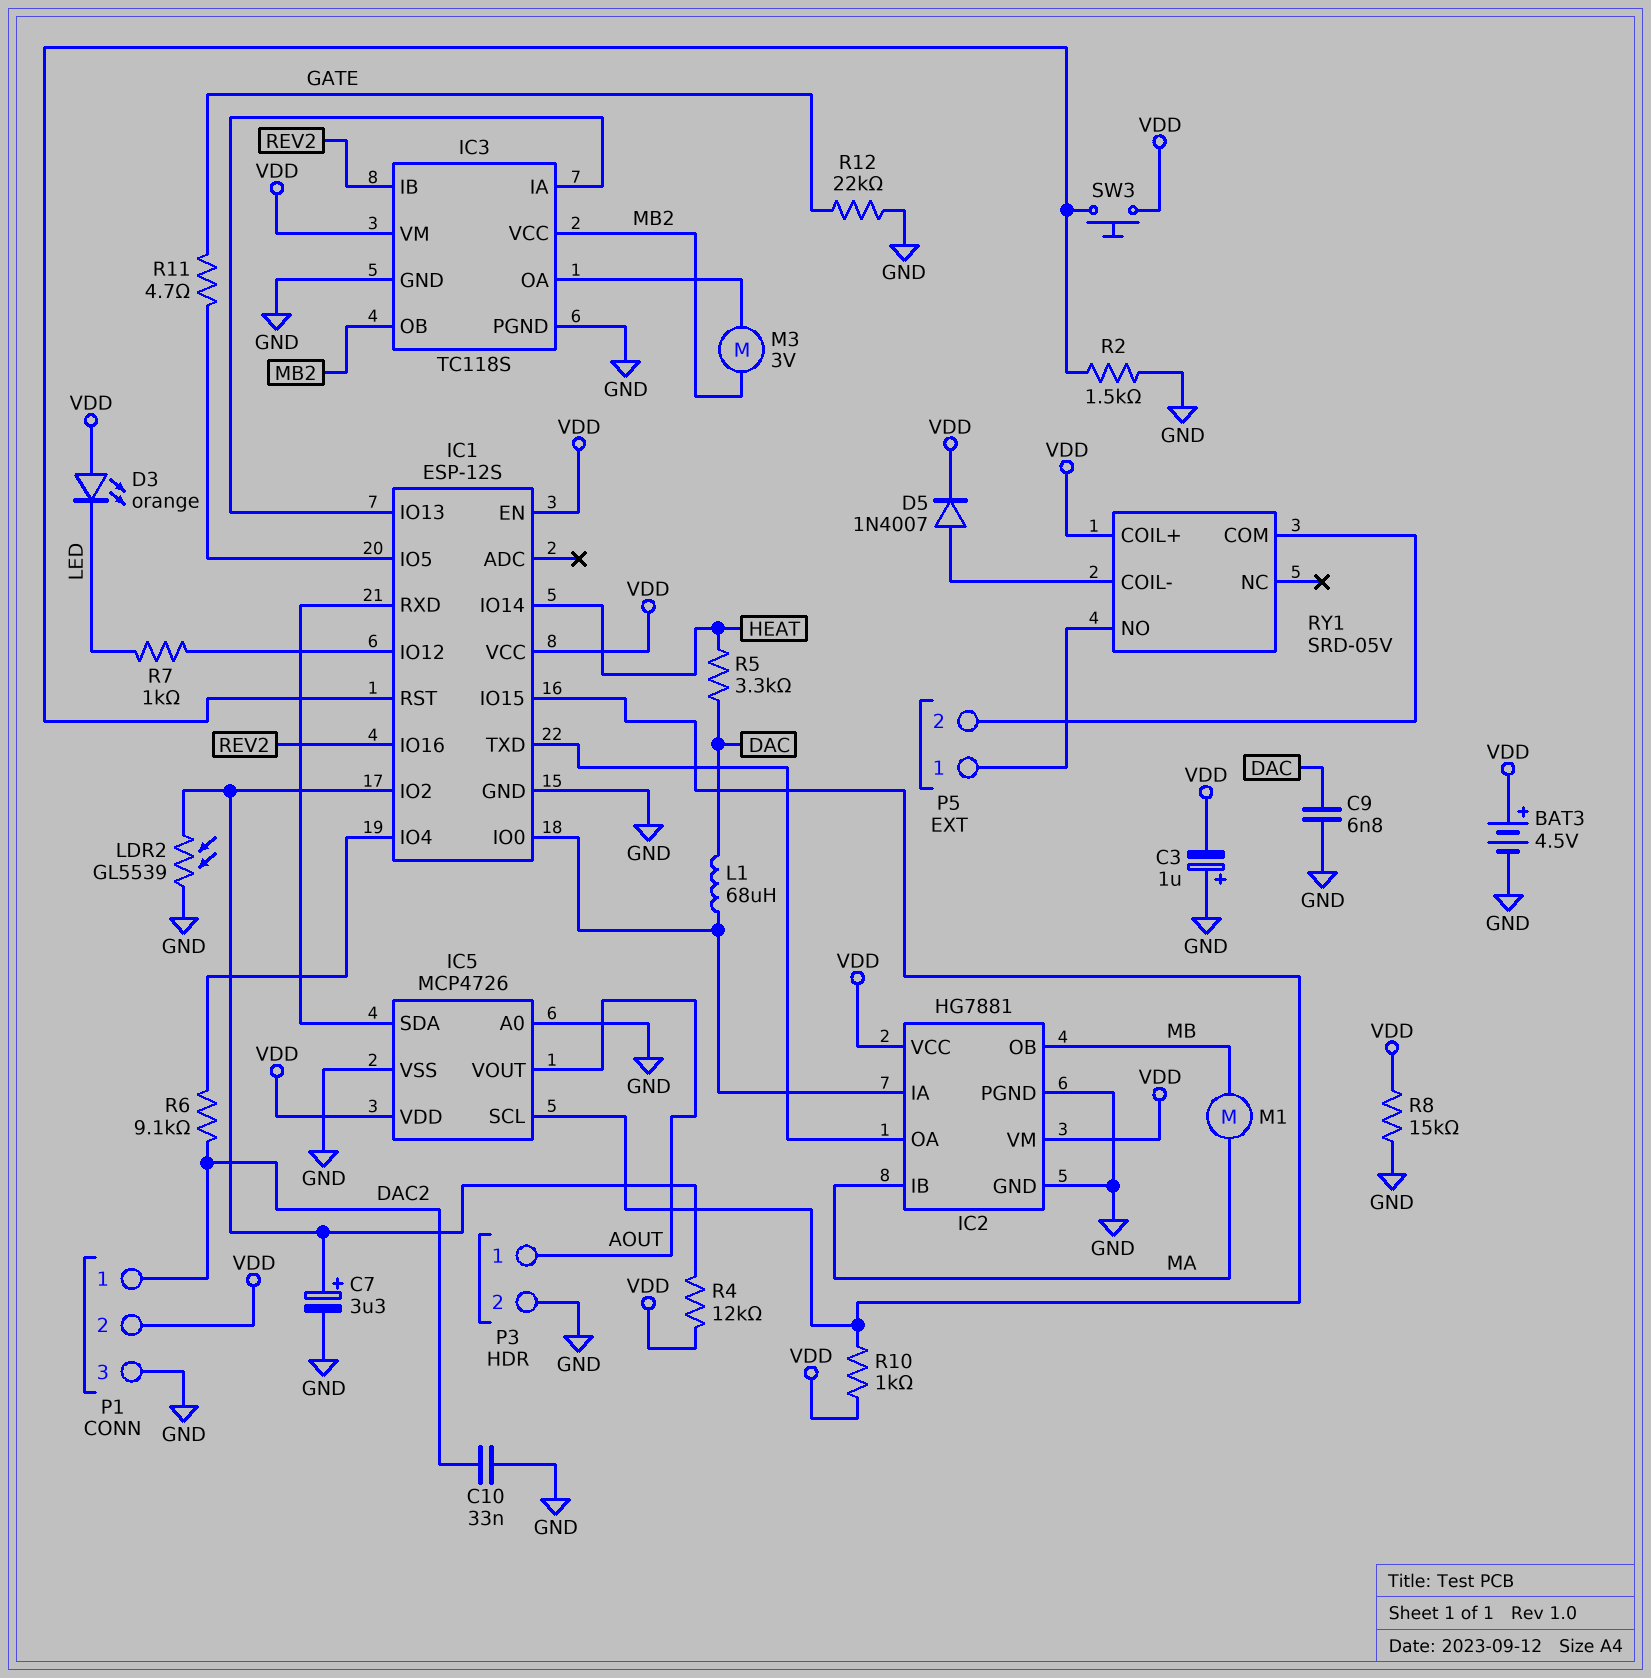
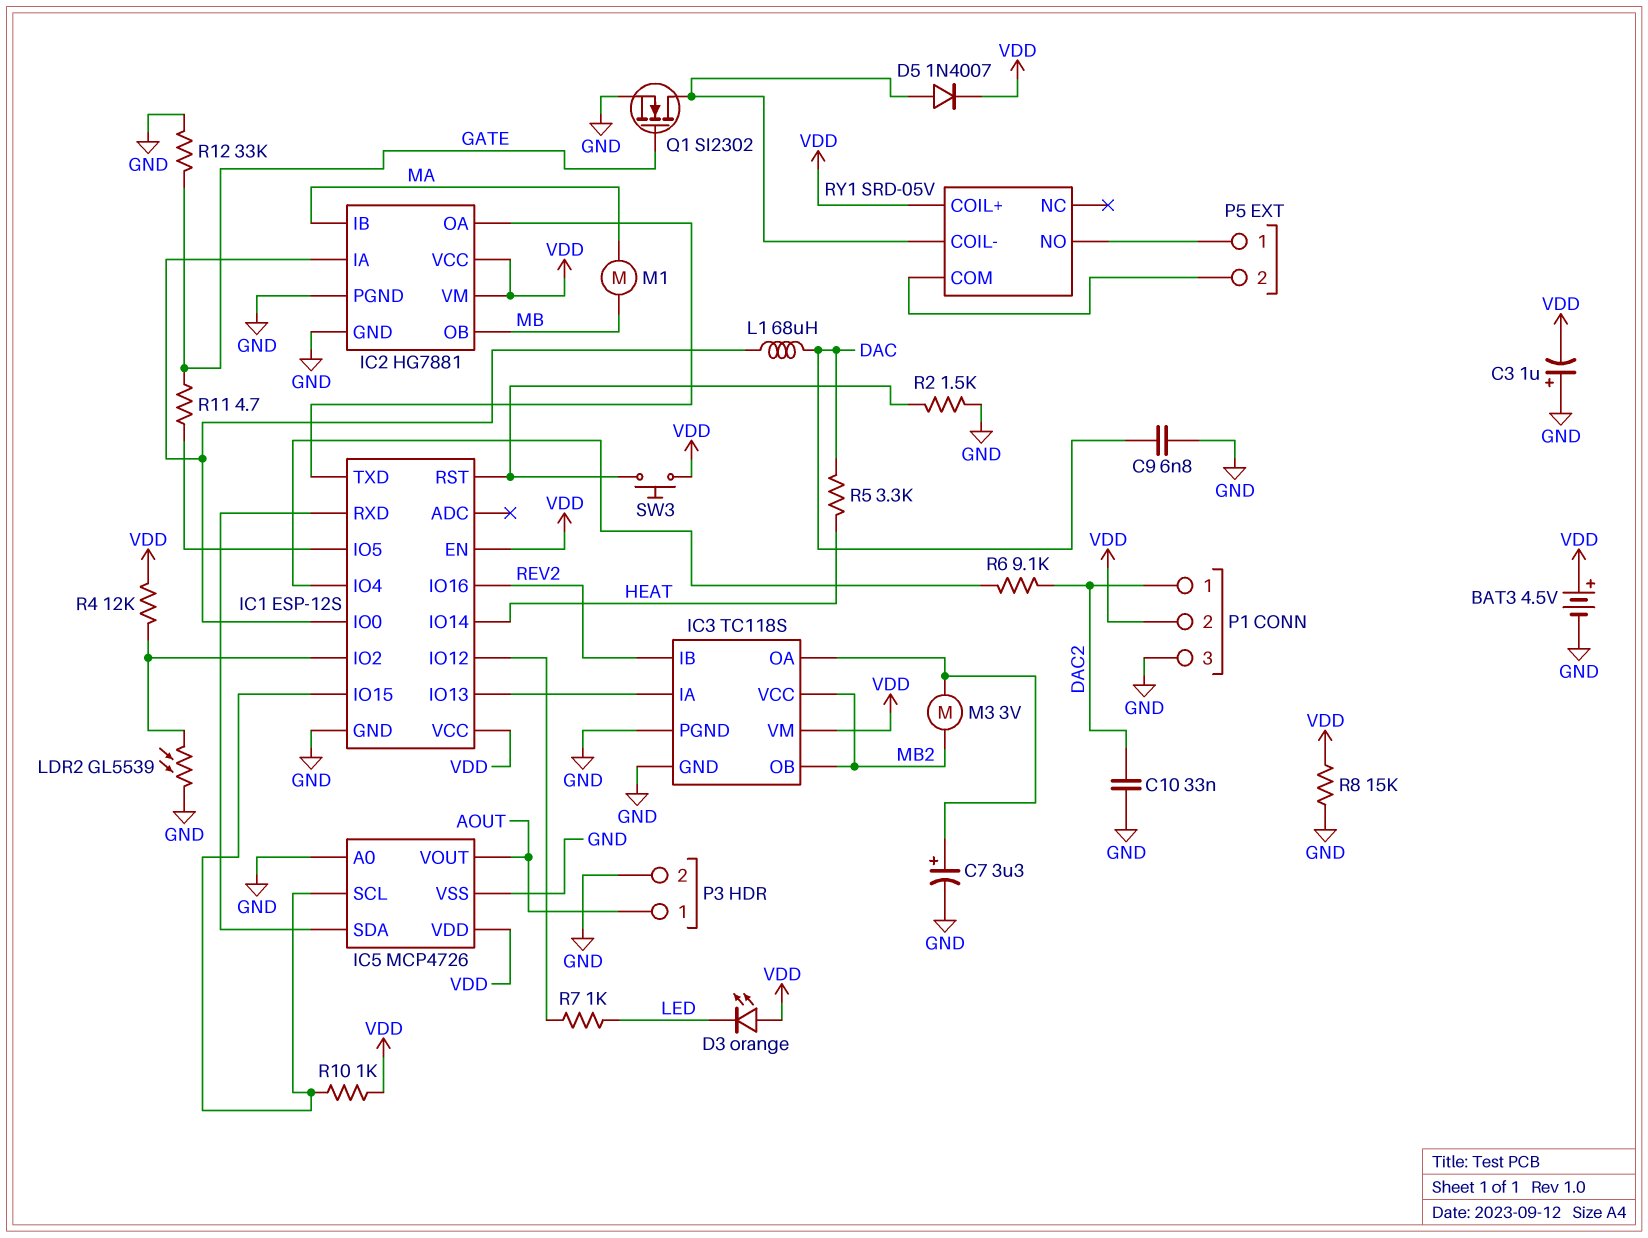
C7: 3.3uF (plus IC1/IO2, minus GND) -> 3.3uF (plus IC3/OA, minus GND)
Q1: none -> NMOS SI2302 (G GATE, D RY1/COIL-, S GND)
R12: 22k (GATE, GND) -> 33k (GATE, GND)

